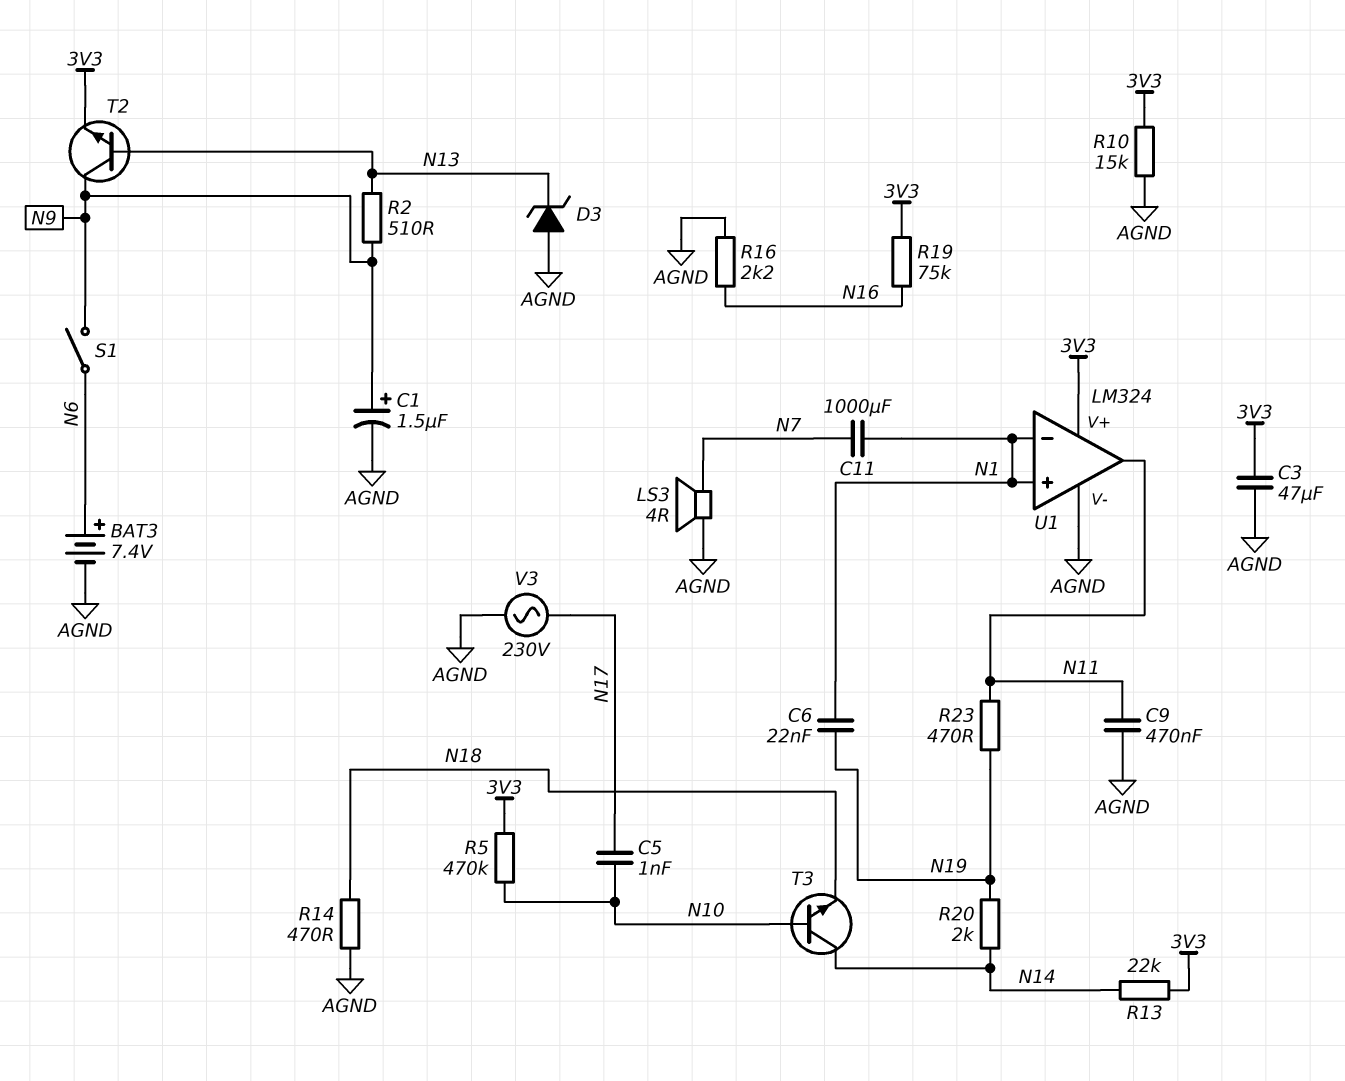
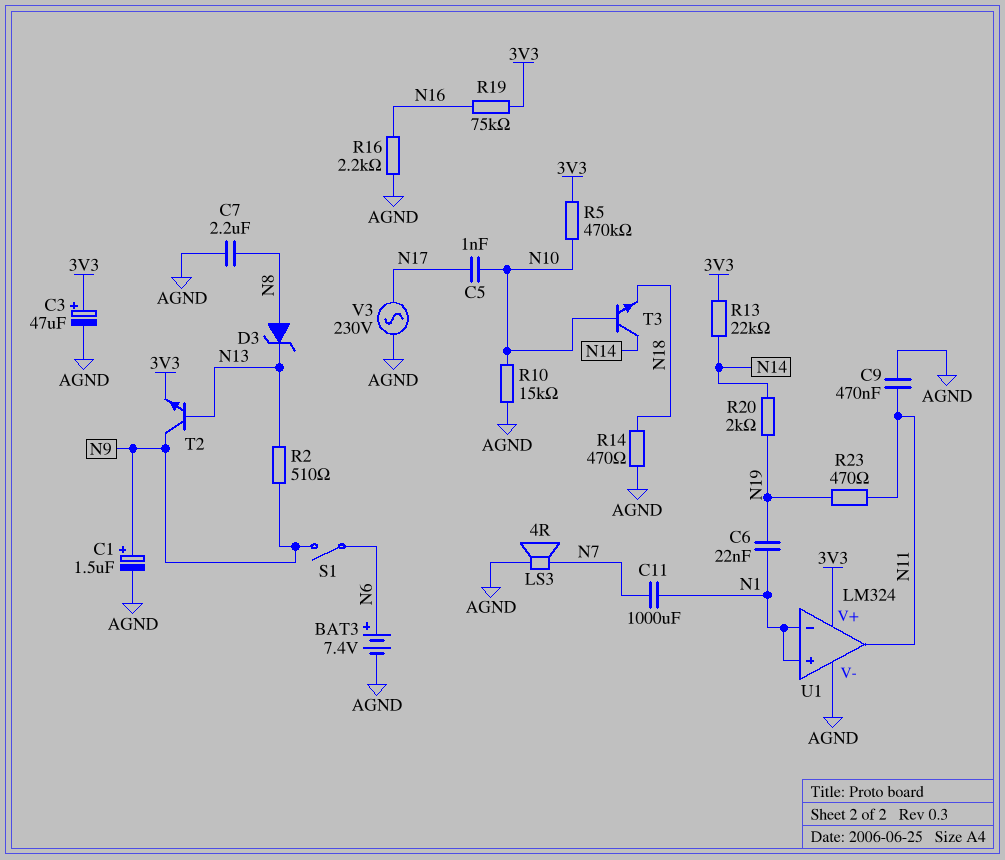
C3: 47uF (3V3, AGND) -> 47uF (plus 3V3, minus AGND)
C7: none -> 2.2uF (AGND, N8)
D3: zener (A AGND, K N13) -> zener (A N8, K N13)
R10: 15k (3V3, AGND) -> 15k (AGND, N10)

